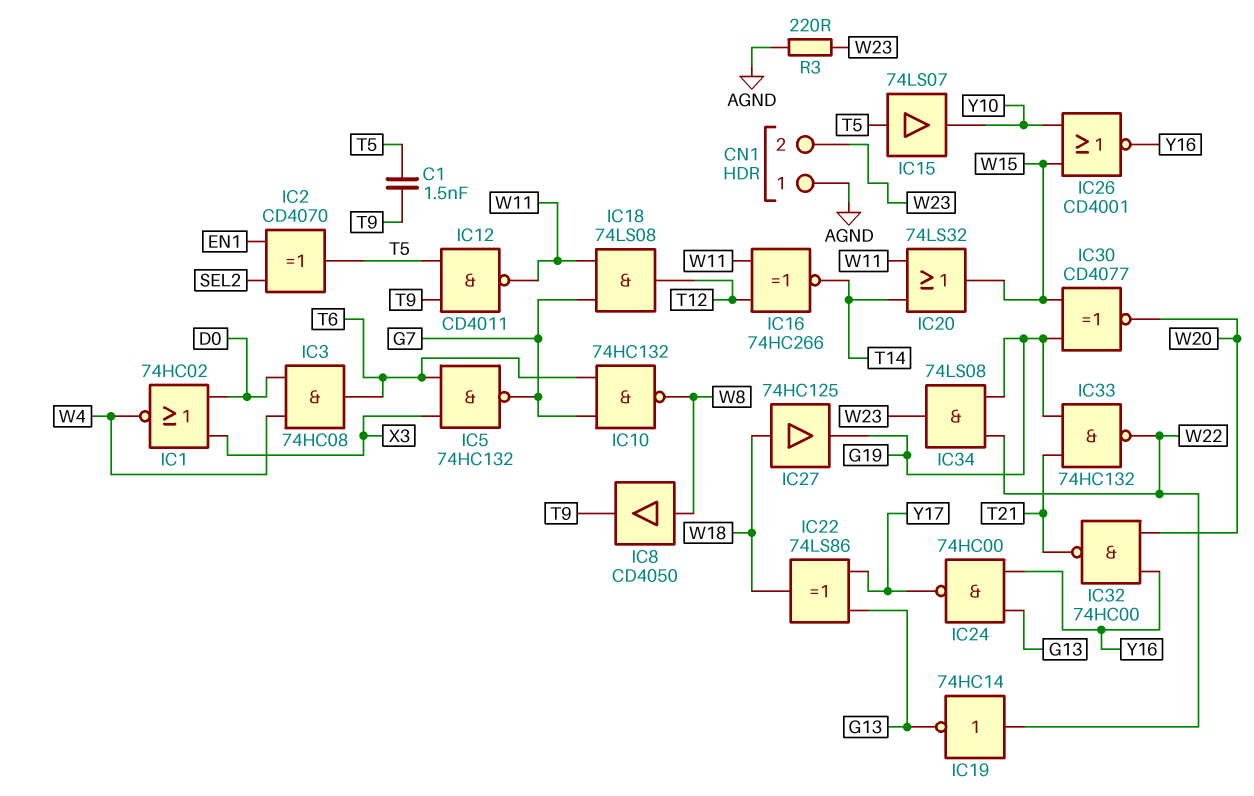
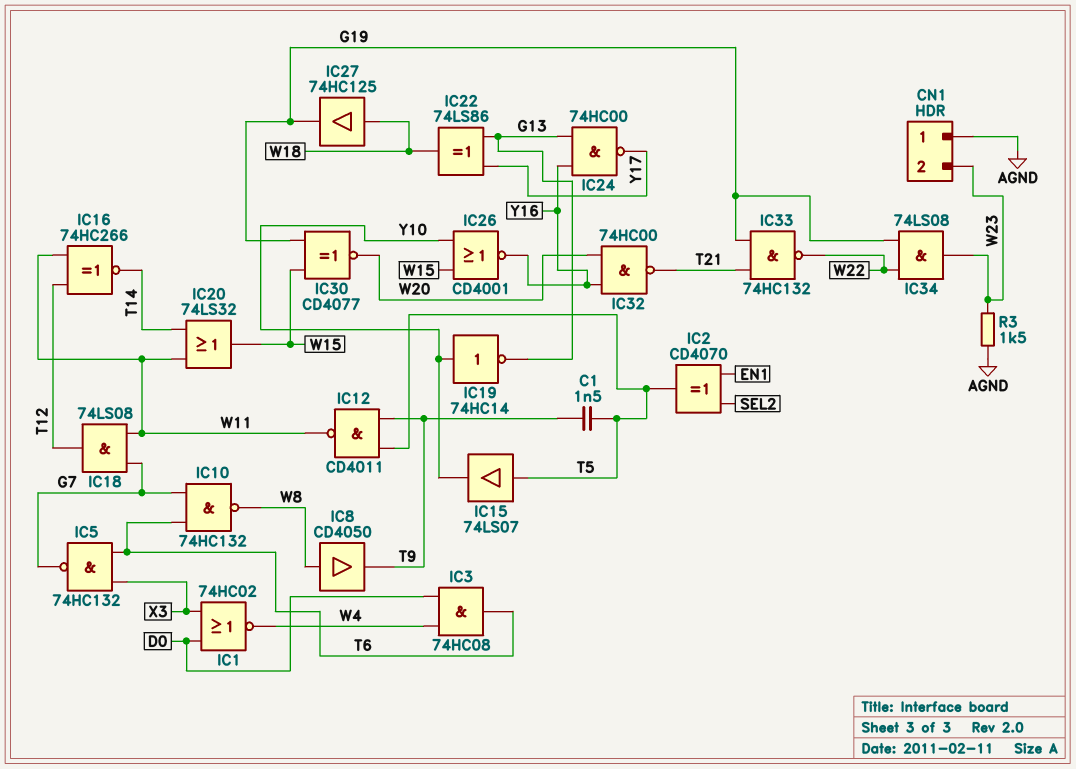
IC19: NOT 74HC14 (in W22, out G13) -> NOT 74HC14 (in Y10, out G13)
R3: 220 (AGND, W23) -> 1.5k (AGND, W23)

